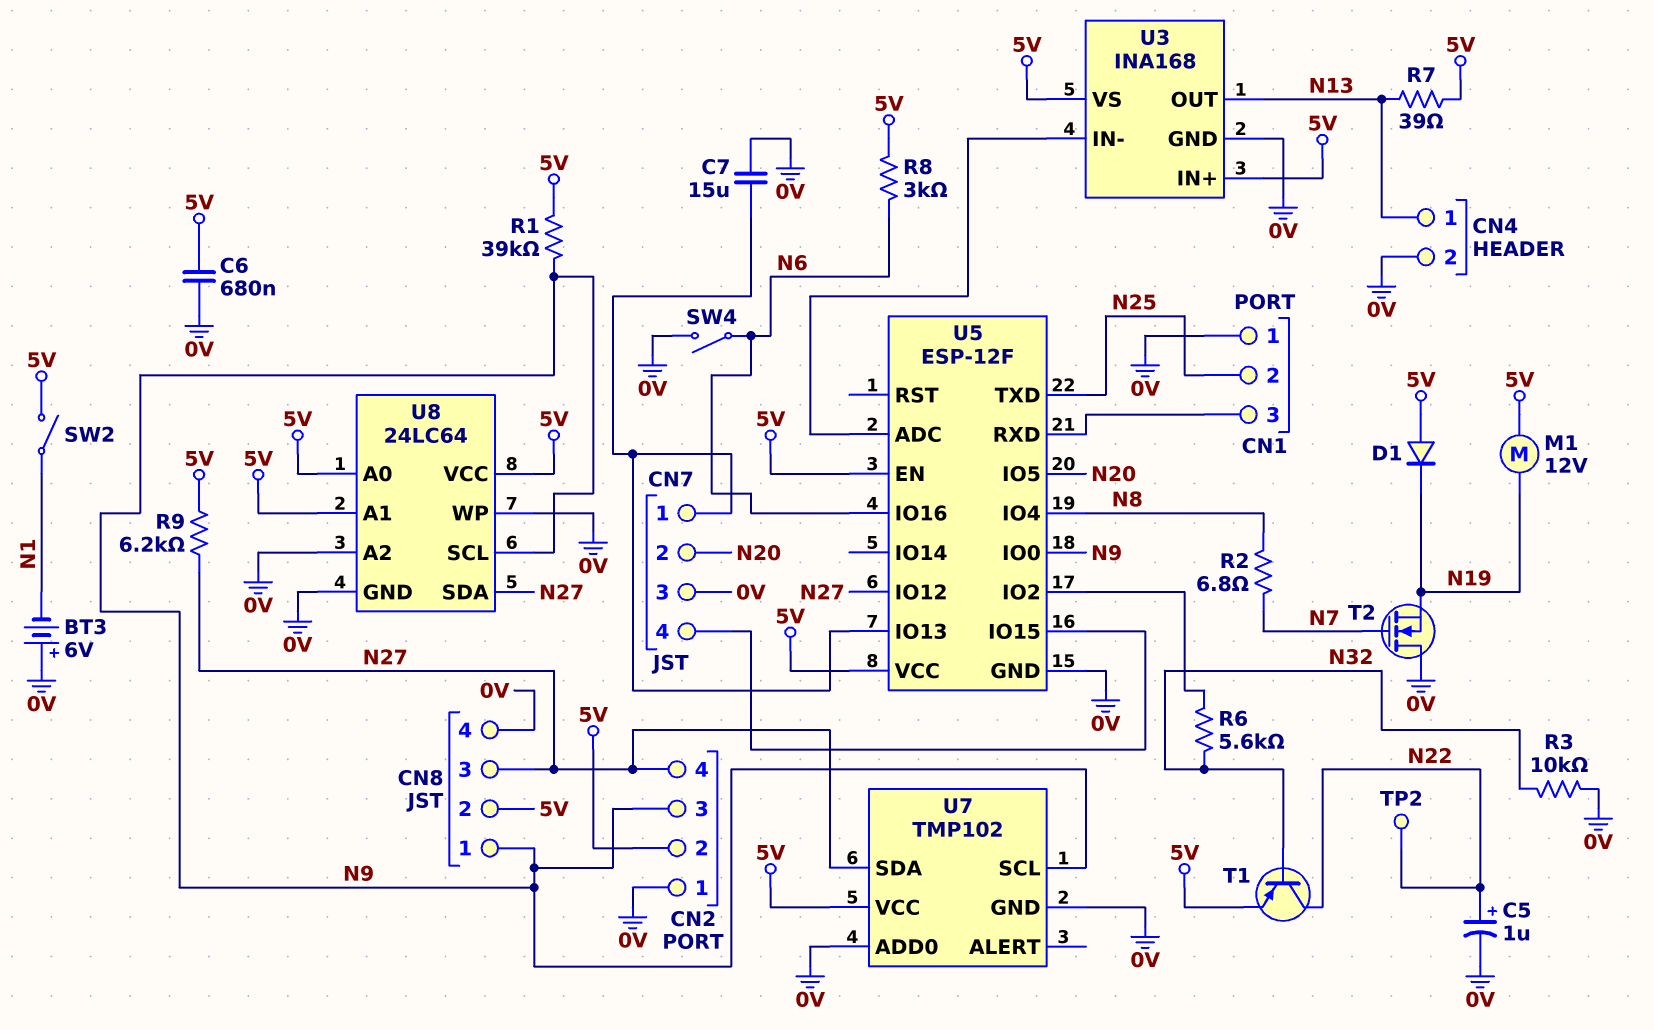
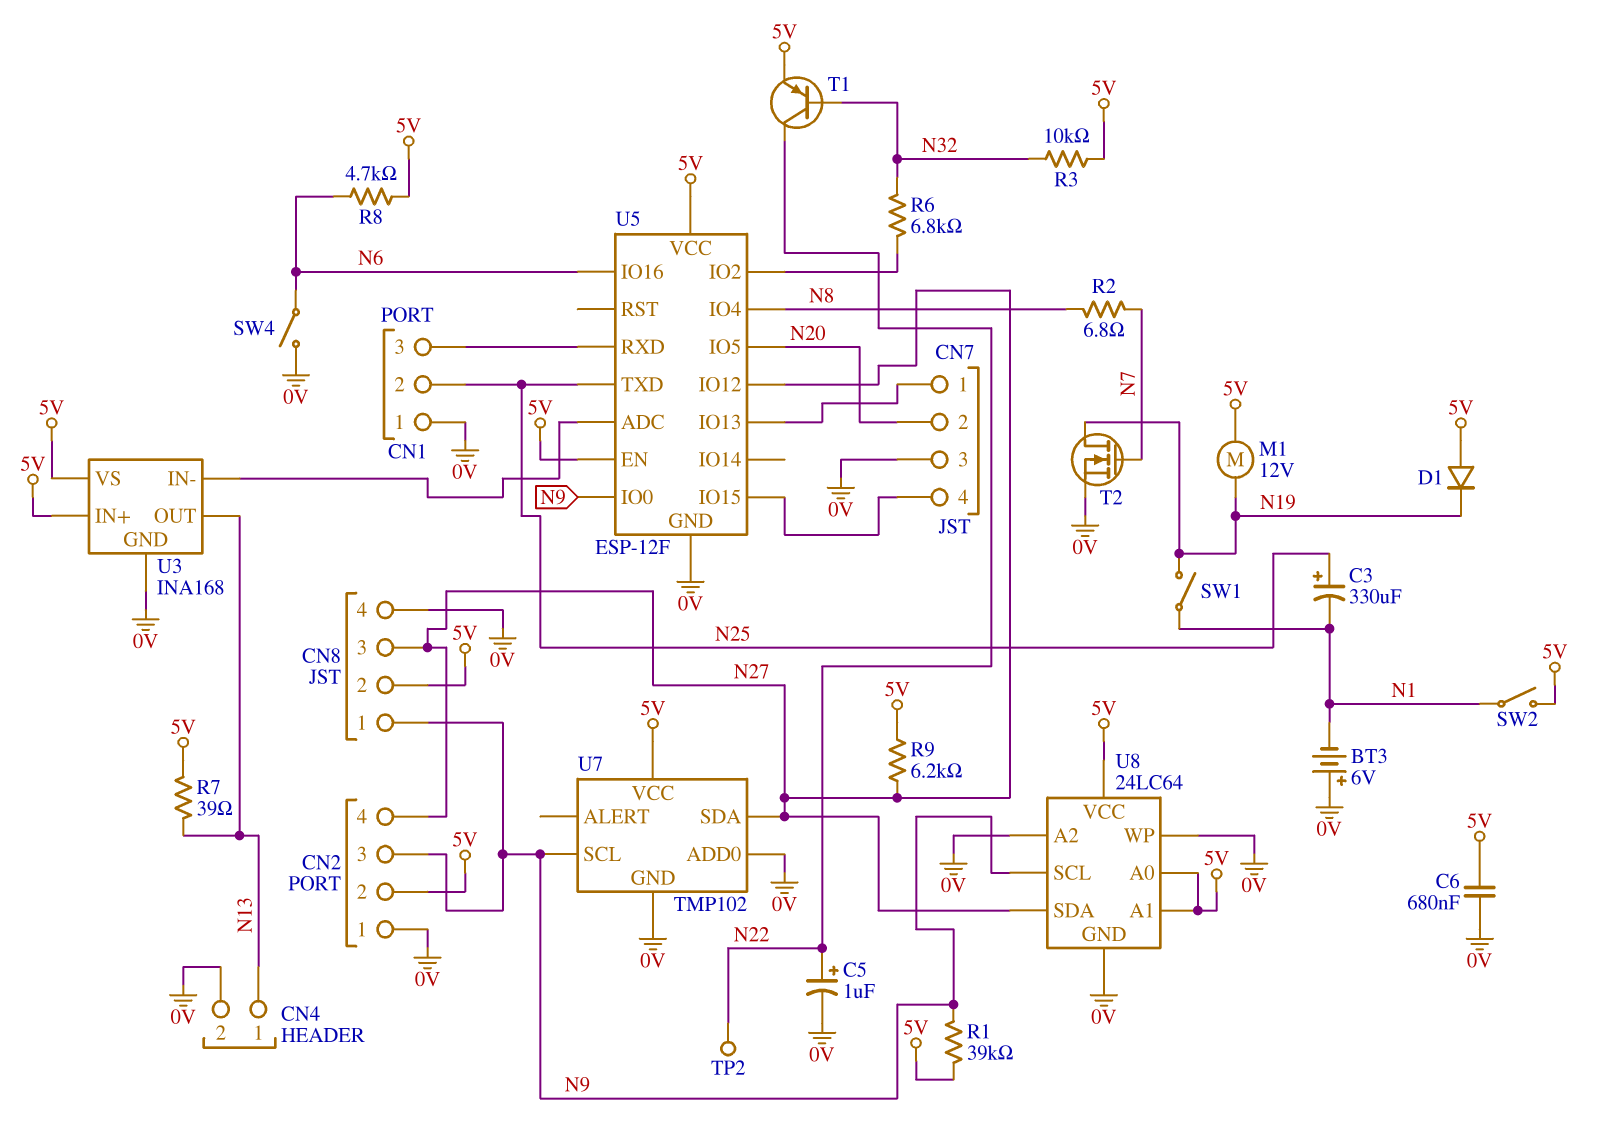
C3: none -> 330uF (plus N25, minus N1)
C7: 15uF (0V, CN7/1) -> none
R3: 10k (0V, N32) -> 10k (5V, N32)
R6: 5.6k (N32, U5/IO2) -> 6.8k (N32, U5/IO2)
R8: 3k (5V, N6) -> 4.7k (5V, N6)
SW1: none -> switch (N1, N19)
T2: NMOS (G N7, D 0V, S N19) -> NMOS (G N7, D N19, S 0V)

